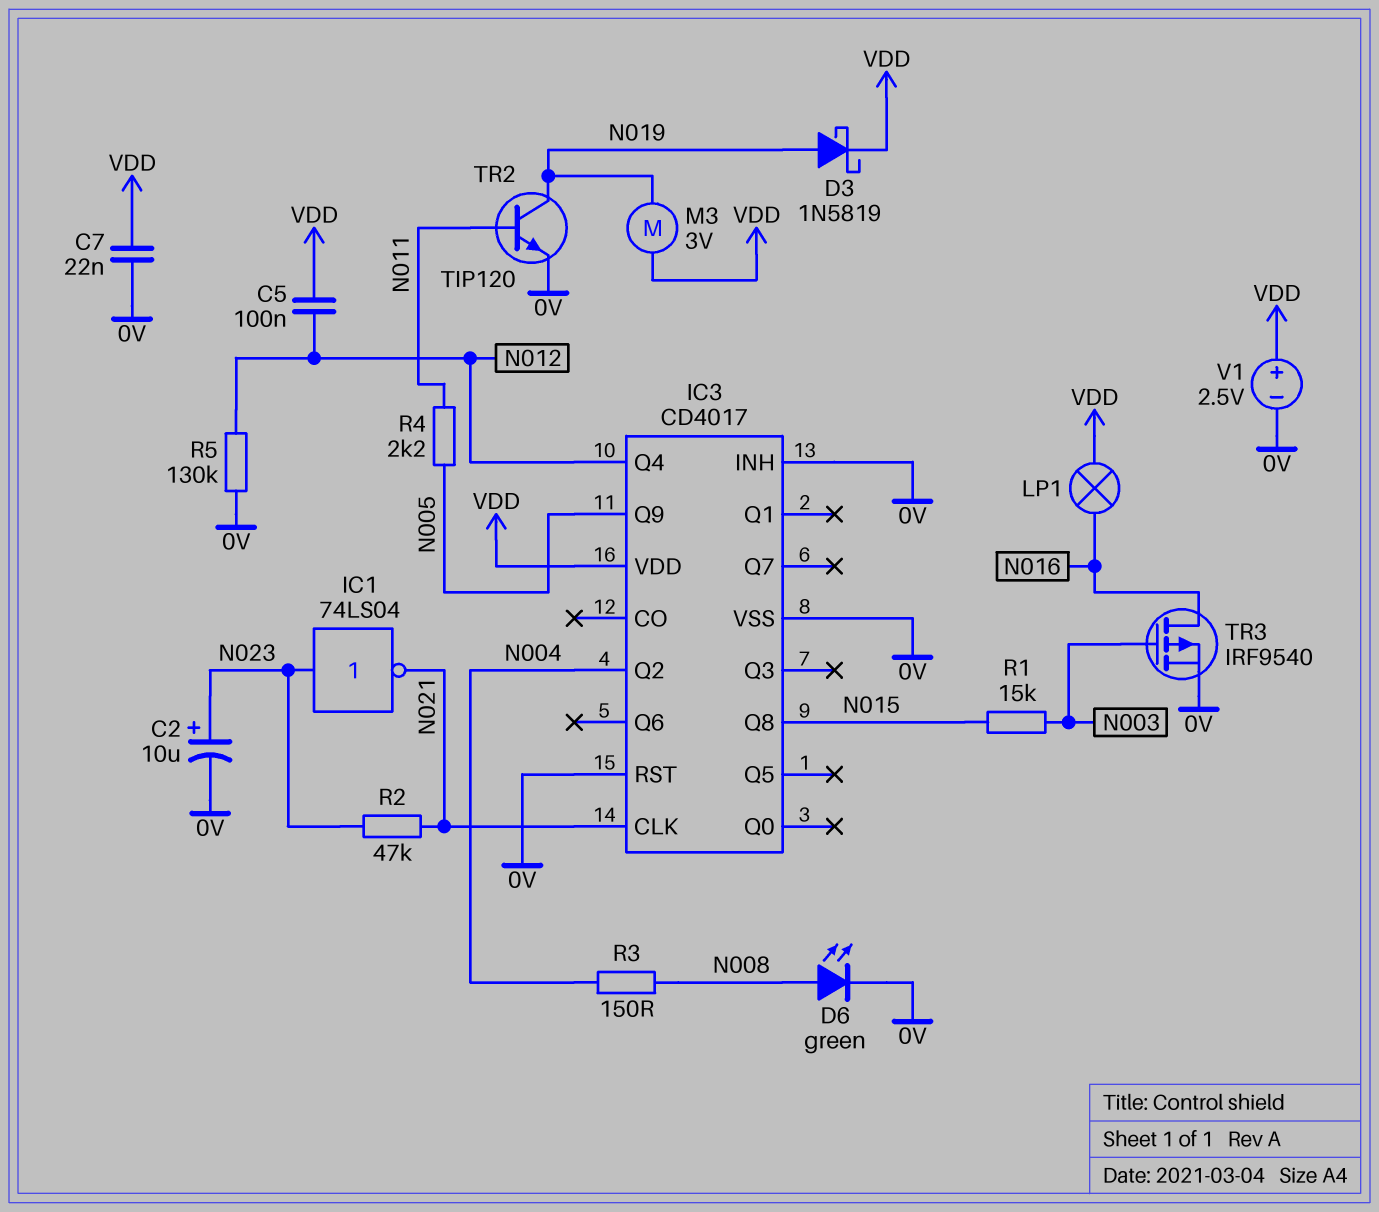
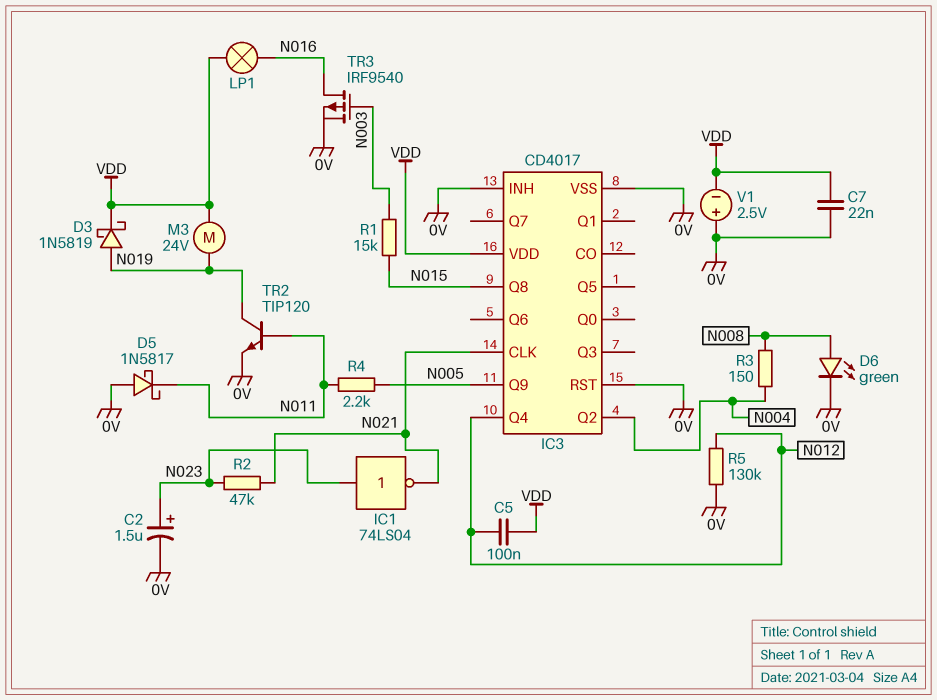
C2: 10uF (plus N023, minus 0V) -> 1.5uF (plus N023, minus 0V)
D5: none -> schottky 1N5817 (A 0V, K N011)
M3: motor 3V (N019, VDD) -> motor 24V (N019, VDD)
V1: 2.5V (plus VDD, minus 0V) -> 2.5V (plus 0V, minus VDD)

